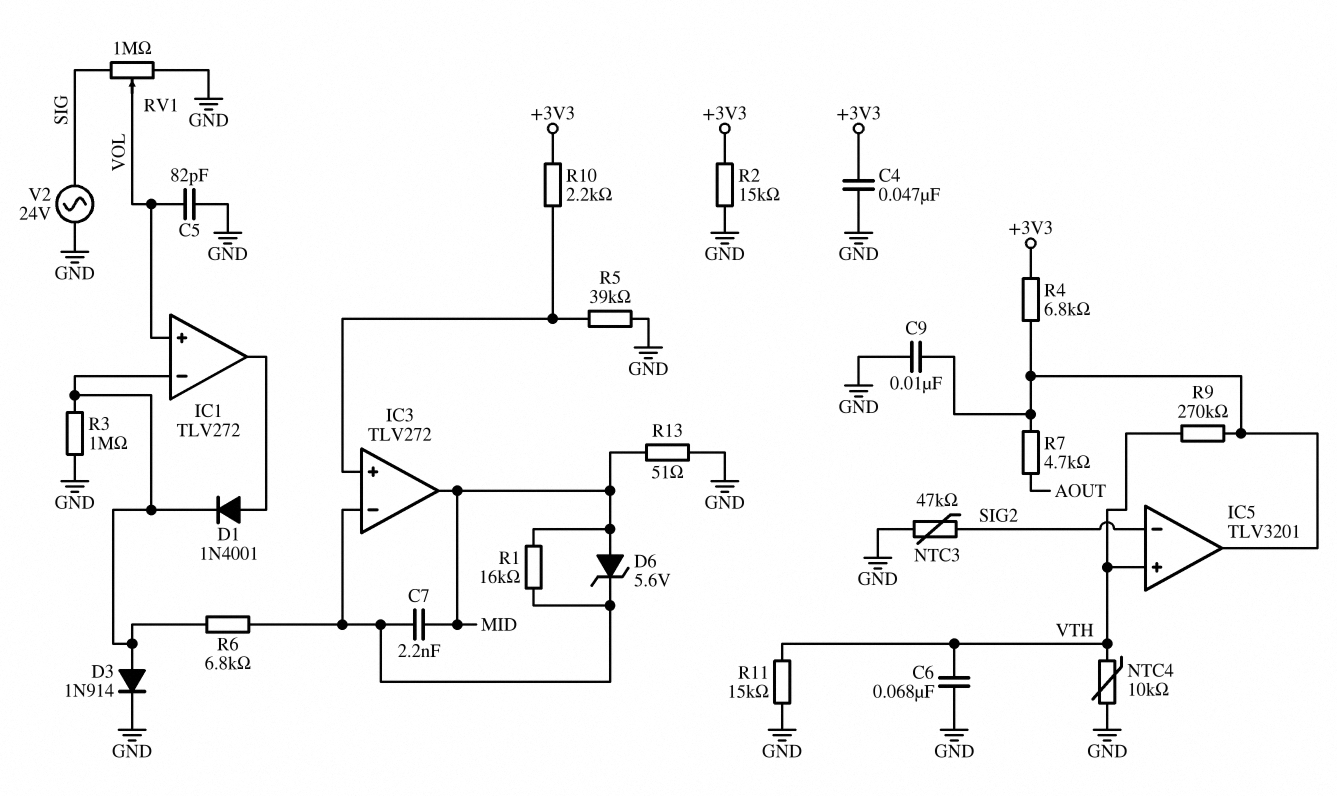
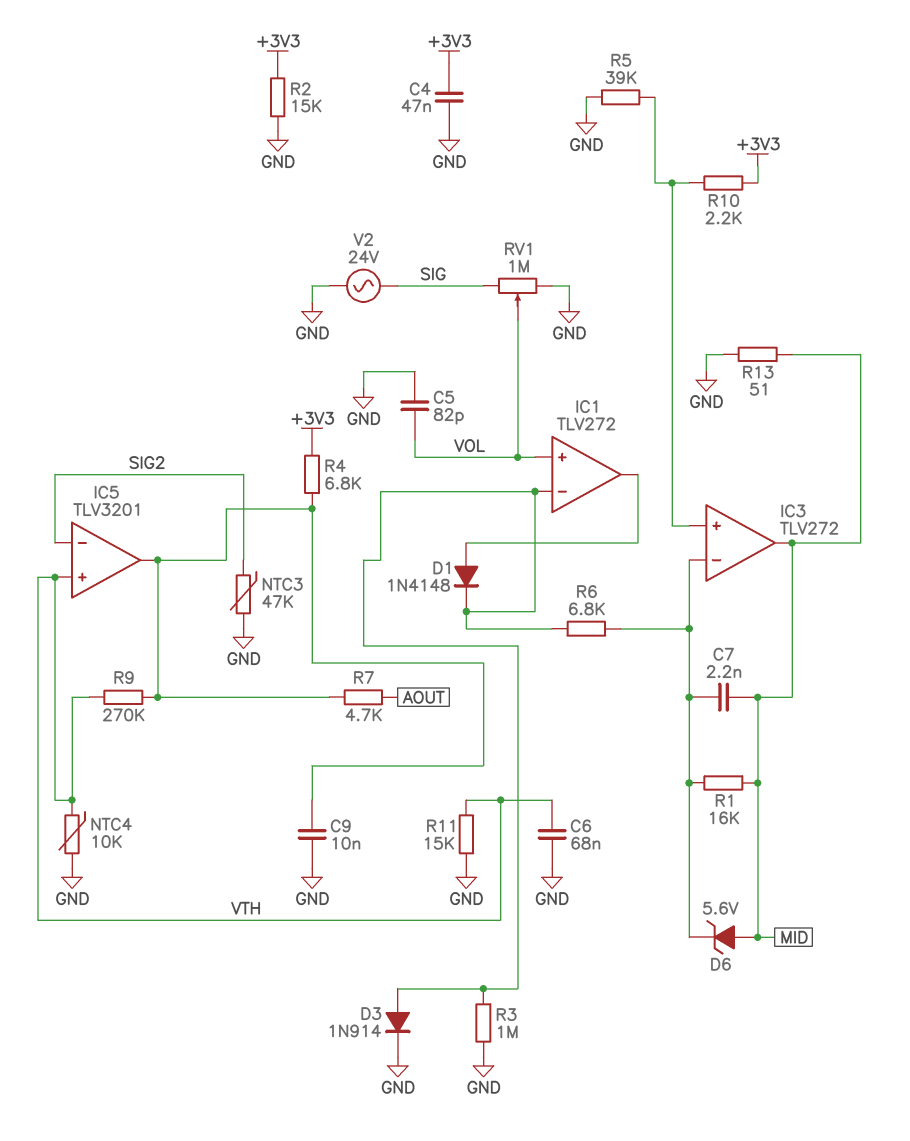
D1: diode 1N4001 (A IC1/out, K IC1/in-) -> diode 1N4148 (A IC1/out, K IC1/in-)

